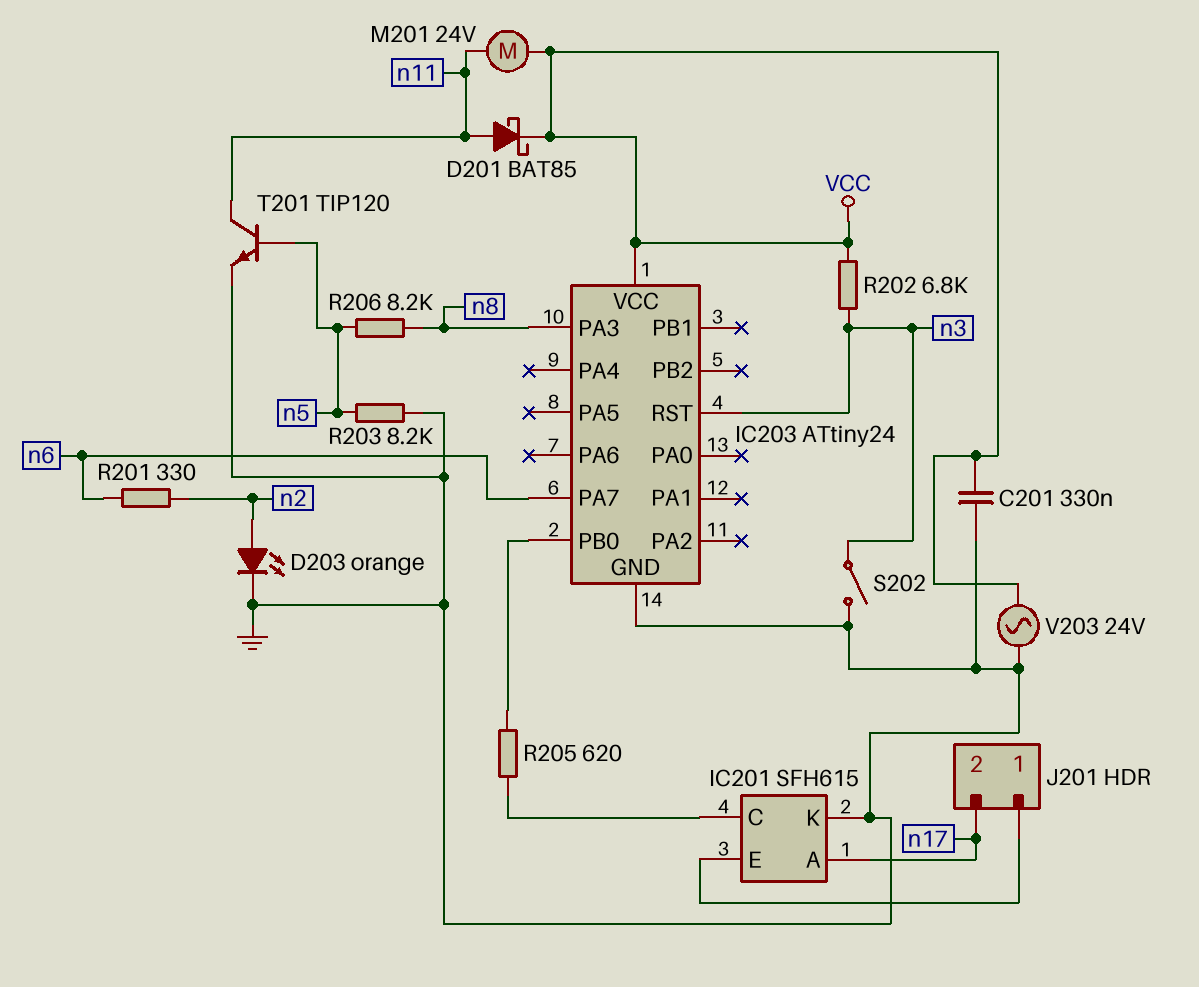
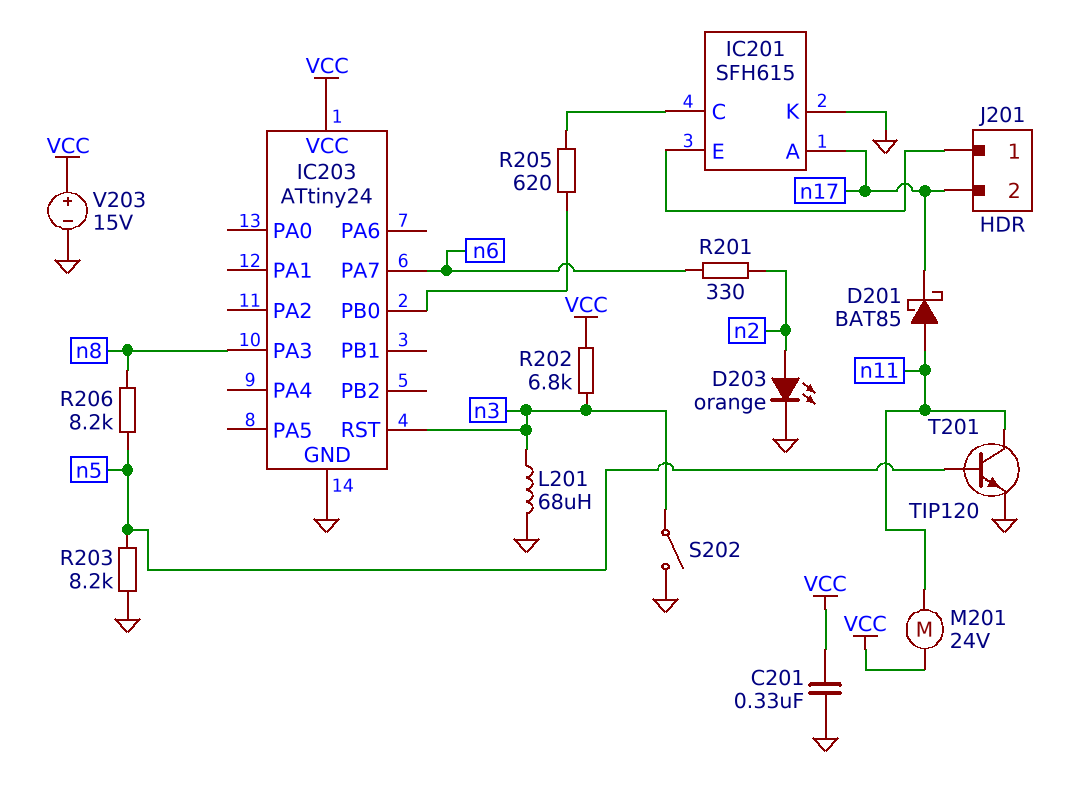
D201: schottky BAT85 (A n11, K VCC) -> schottky BAT85 (A n11, K n17)
L201: none -> 68uH (GND, n3)
V203: AC 24V (GND, VCC) -> 15V (plus VCC, minus GND)

